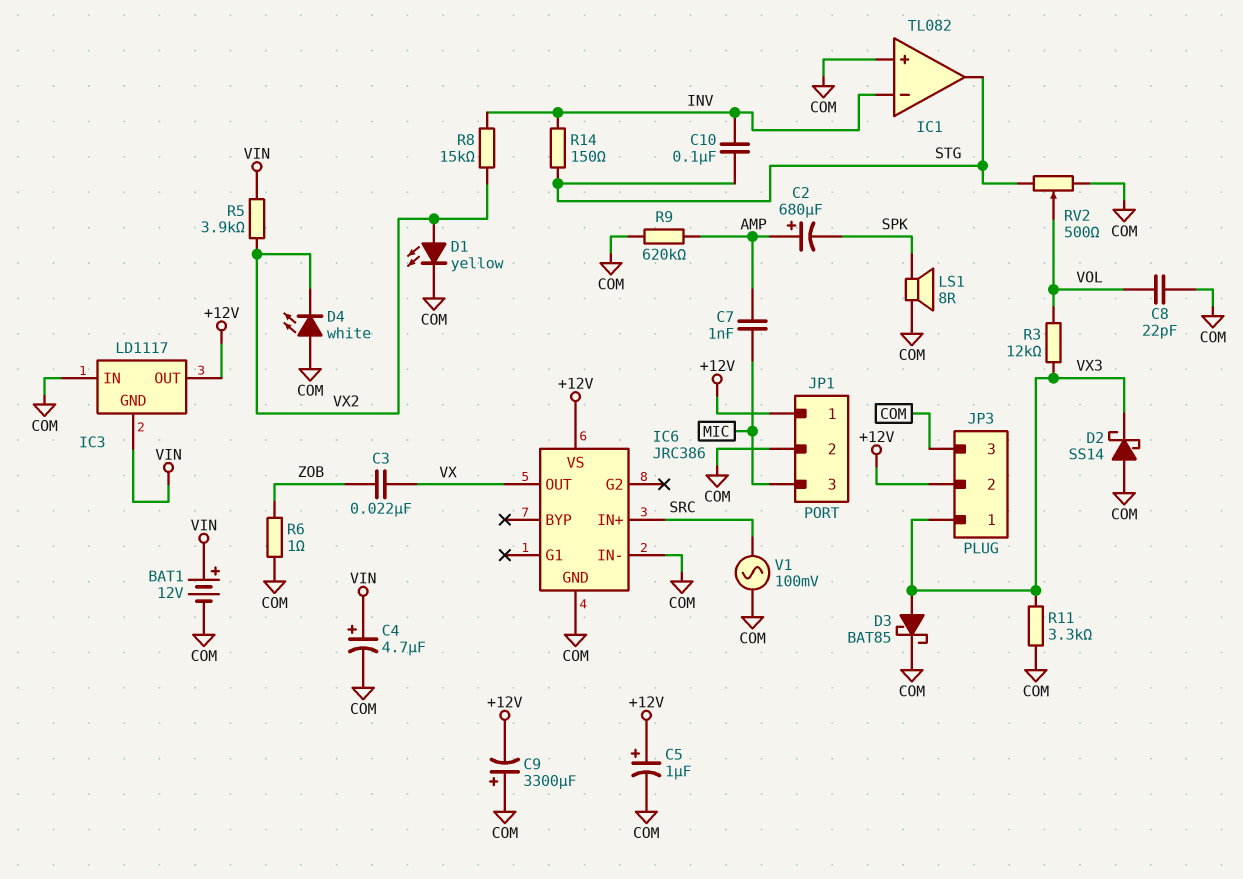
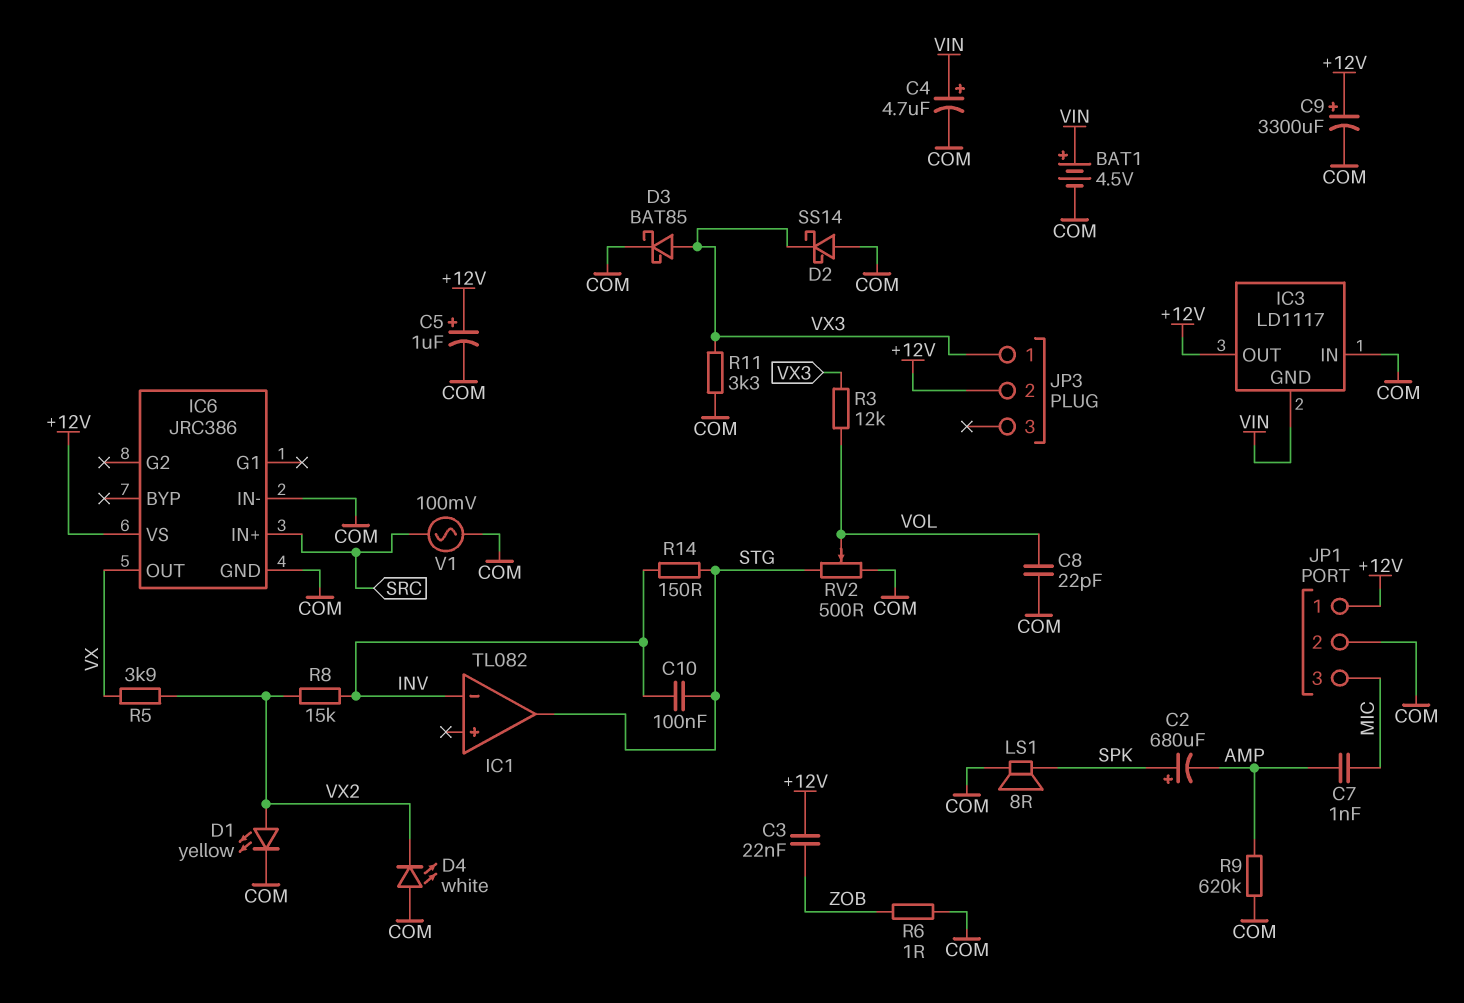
BAT1: 12V (plus VIN, minus COM) -> 4.5V (plus VIN, minus COM)
C2: 680uF (plus AMP, minus SPK) -> 680uF (plus SPK, minus AMP)
C3: 22nF (VX, ZOB) -> 22nF (+12V, ZOB)
C9: 3300uF (plus COM, minus +12V) -> 3300uF (plus +12V, minus COM)
IC1 pin in+: COM -> none
JP3 pin 3: COM -> none
R5: 3.9k (VIN, VX2) -> 3.9k (VX, VX2)

